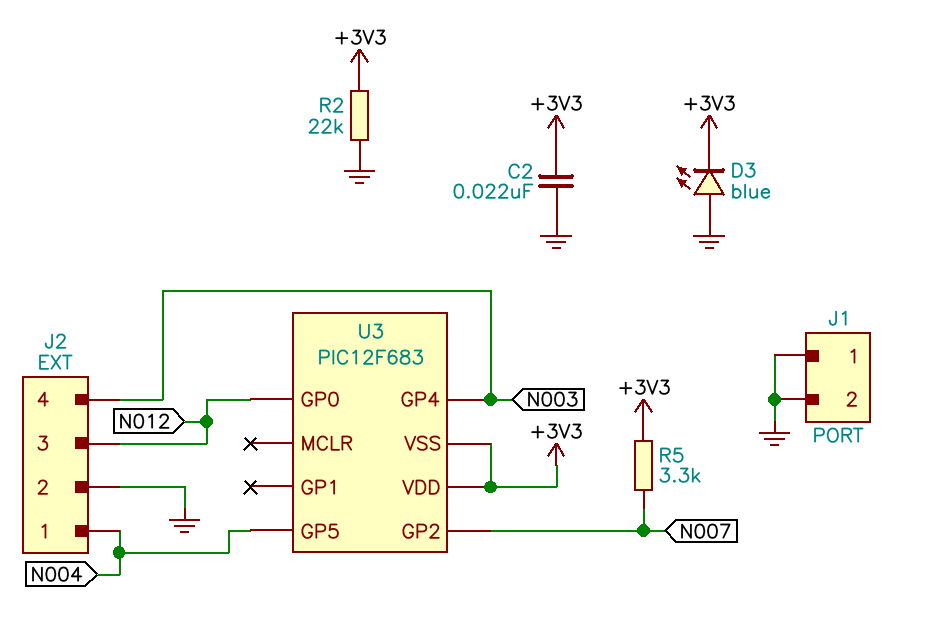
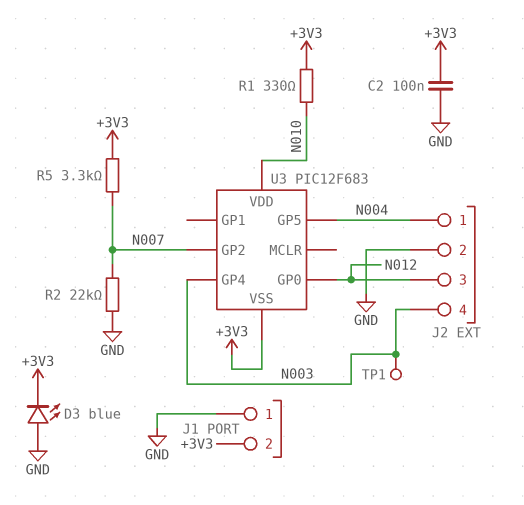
C2: 22nF (+3V3, GND) -> 100nF (+3V3, GND)
J1 pin 2: GND -> +3V3
R1: none -> 330 (+3V3, N010)
R2: 22k (+3V3, GND) -> 22k (GND, N007)
TP1: none -> test point (N003)
U3 pin VDD: +3V3 -> N010

